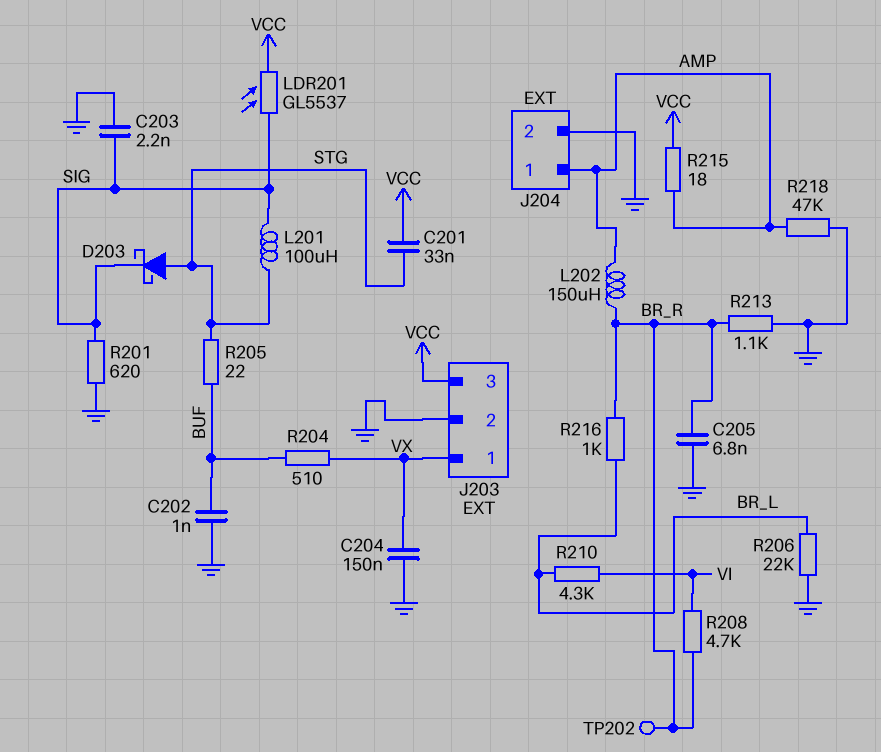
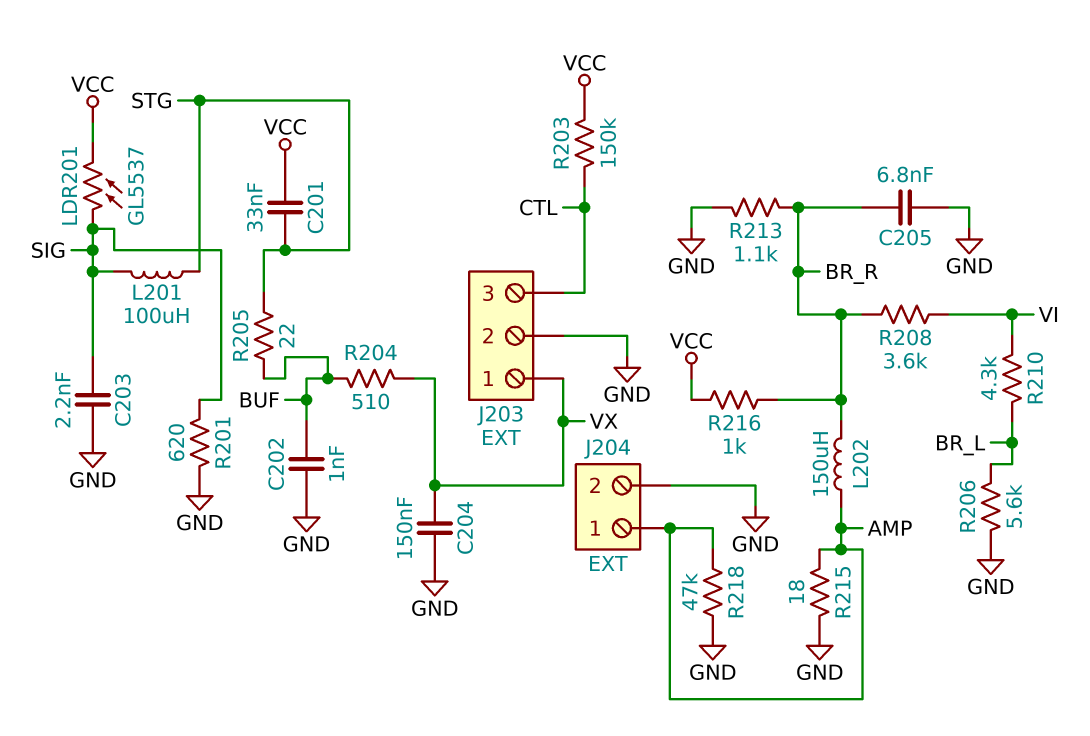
D203: schottky (A STG, K SIG) -> none
J203 pin 3: VCC -> CTL
R203: none -> 150k (CTL, VCC)
R206: 22k (BR_L, GND) -> 5.6k (BR_L, GND)
R208: 4.7k (BR_R, VI) -> 3.6k (BR_R, VI)
R215: 18 (AMP, VCC) -> 18 (AMP, GND)
R216: 1k (BR_L, BR_R) -> 1k (BR_R, VCC)
TP202: test point (BR_R) -> none

